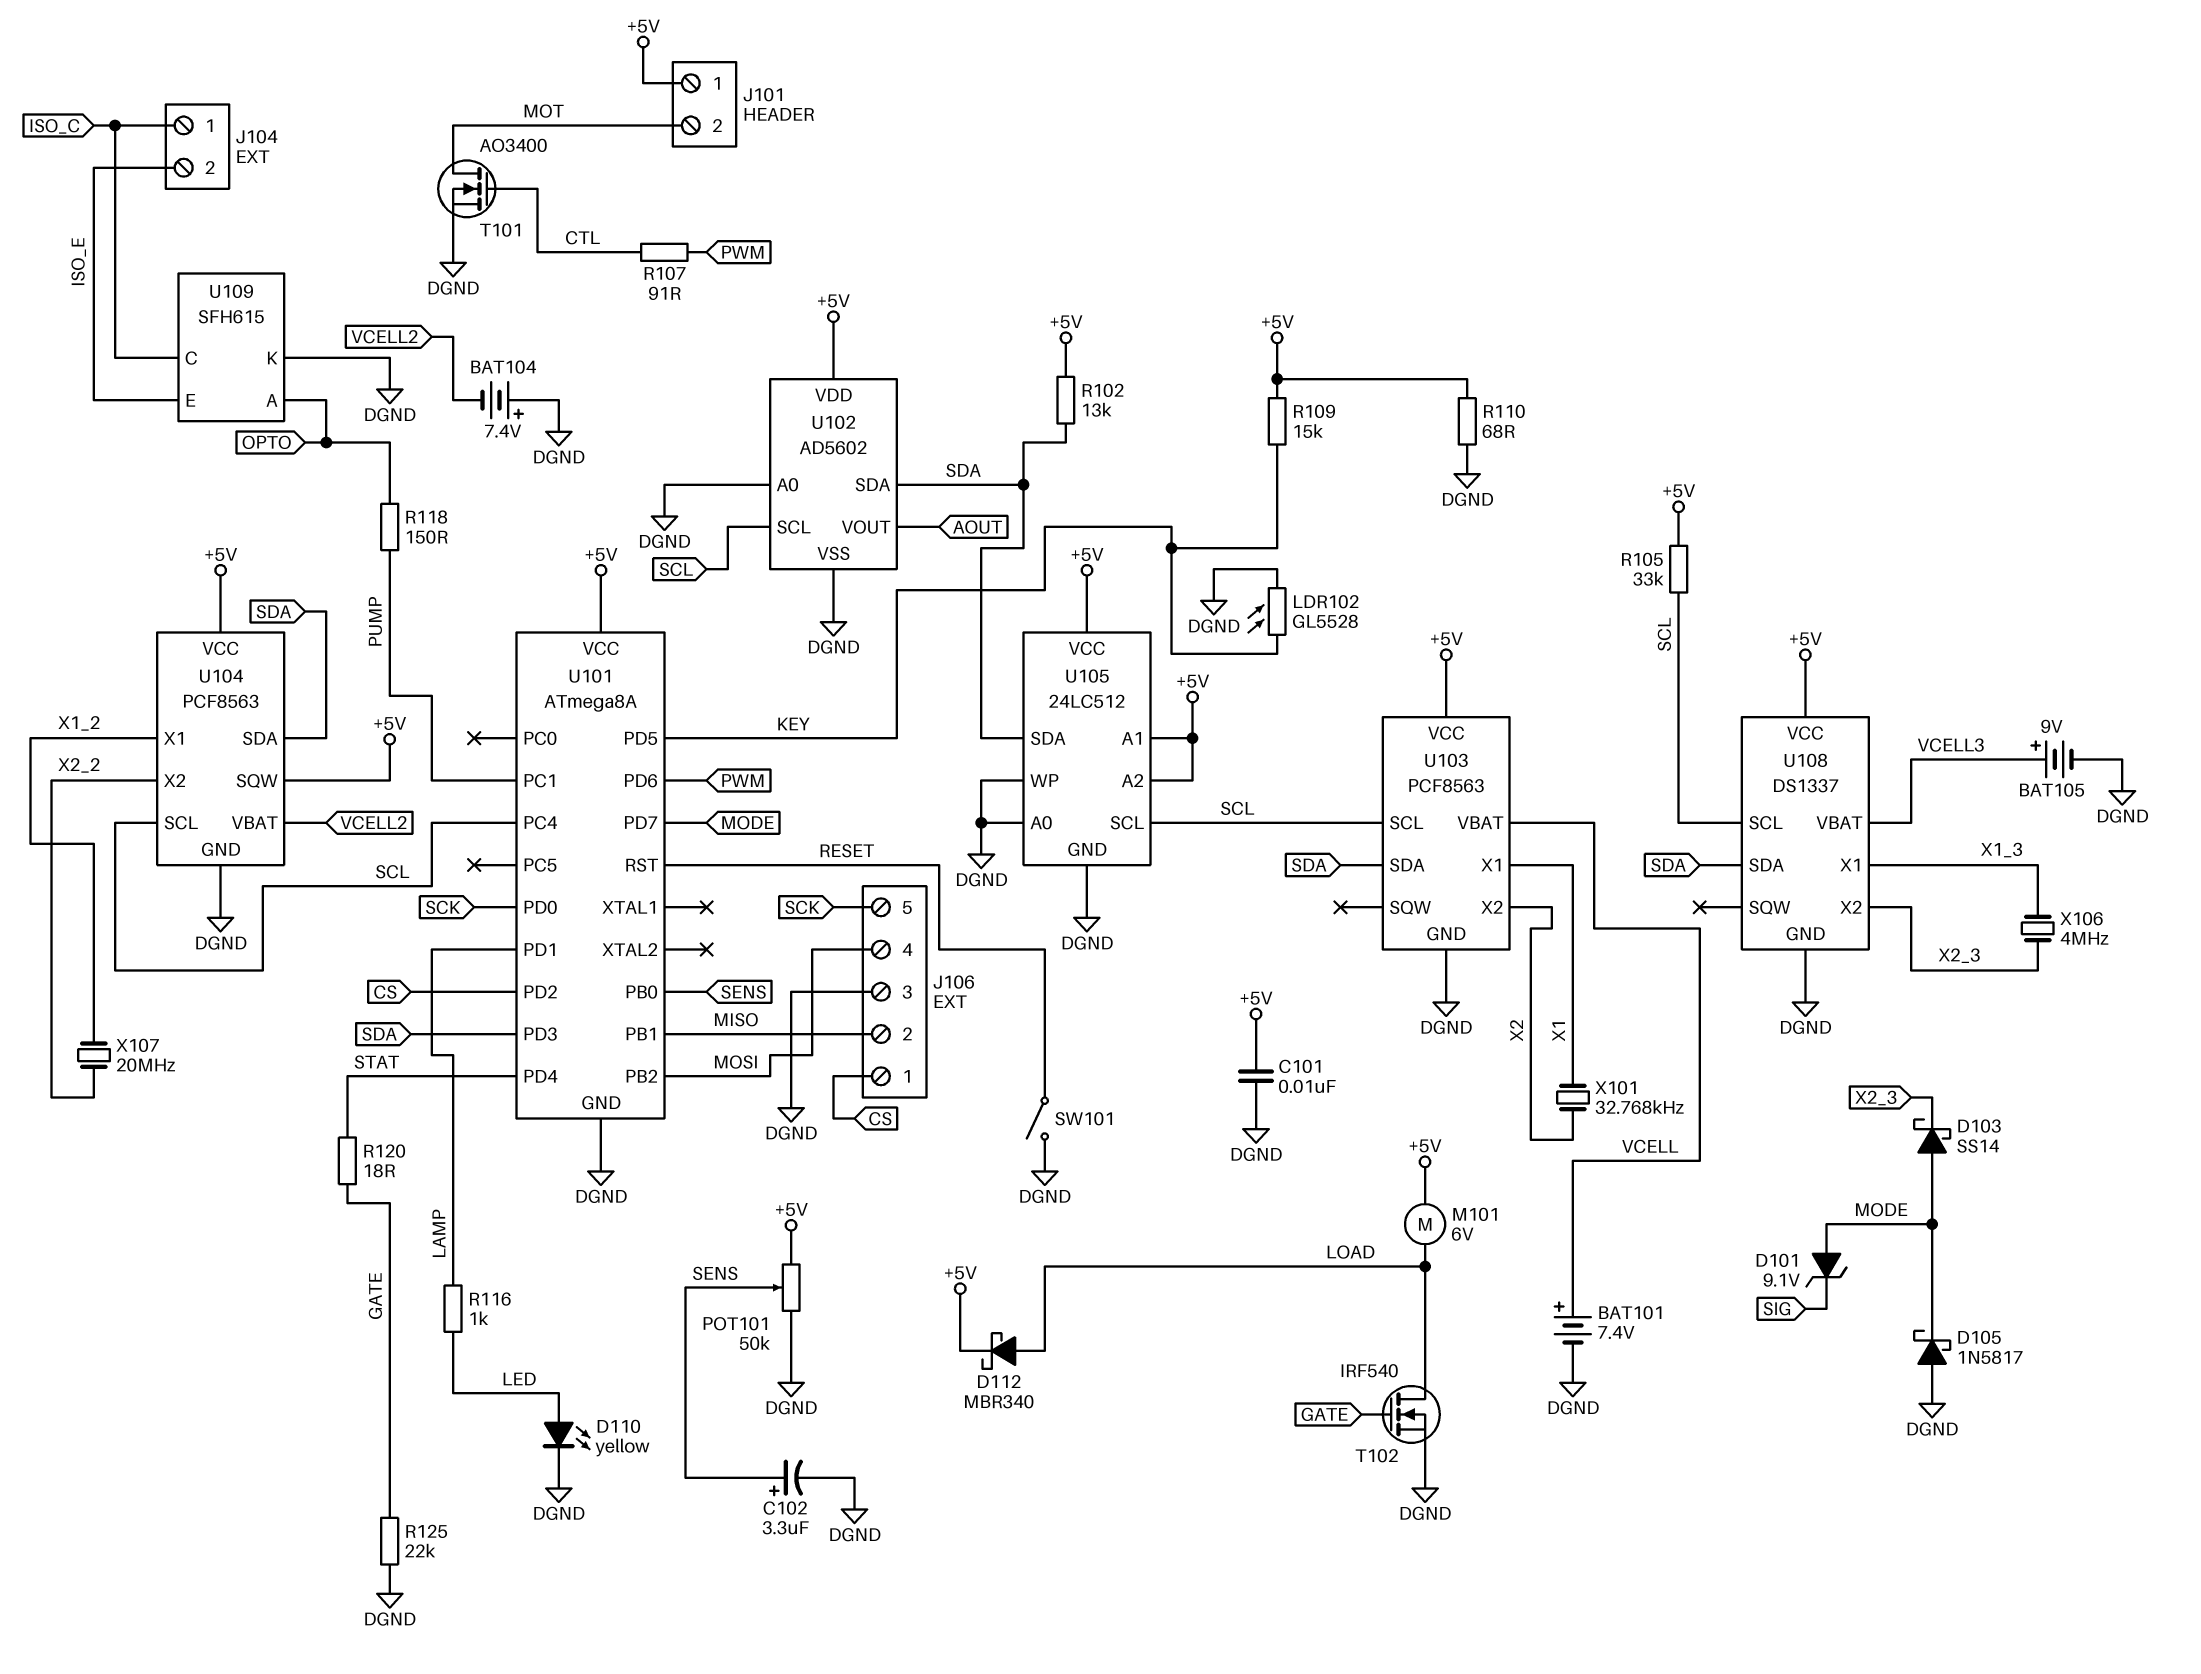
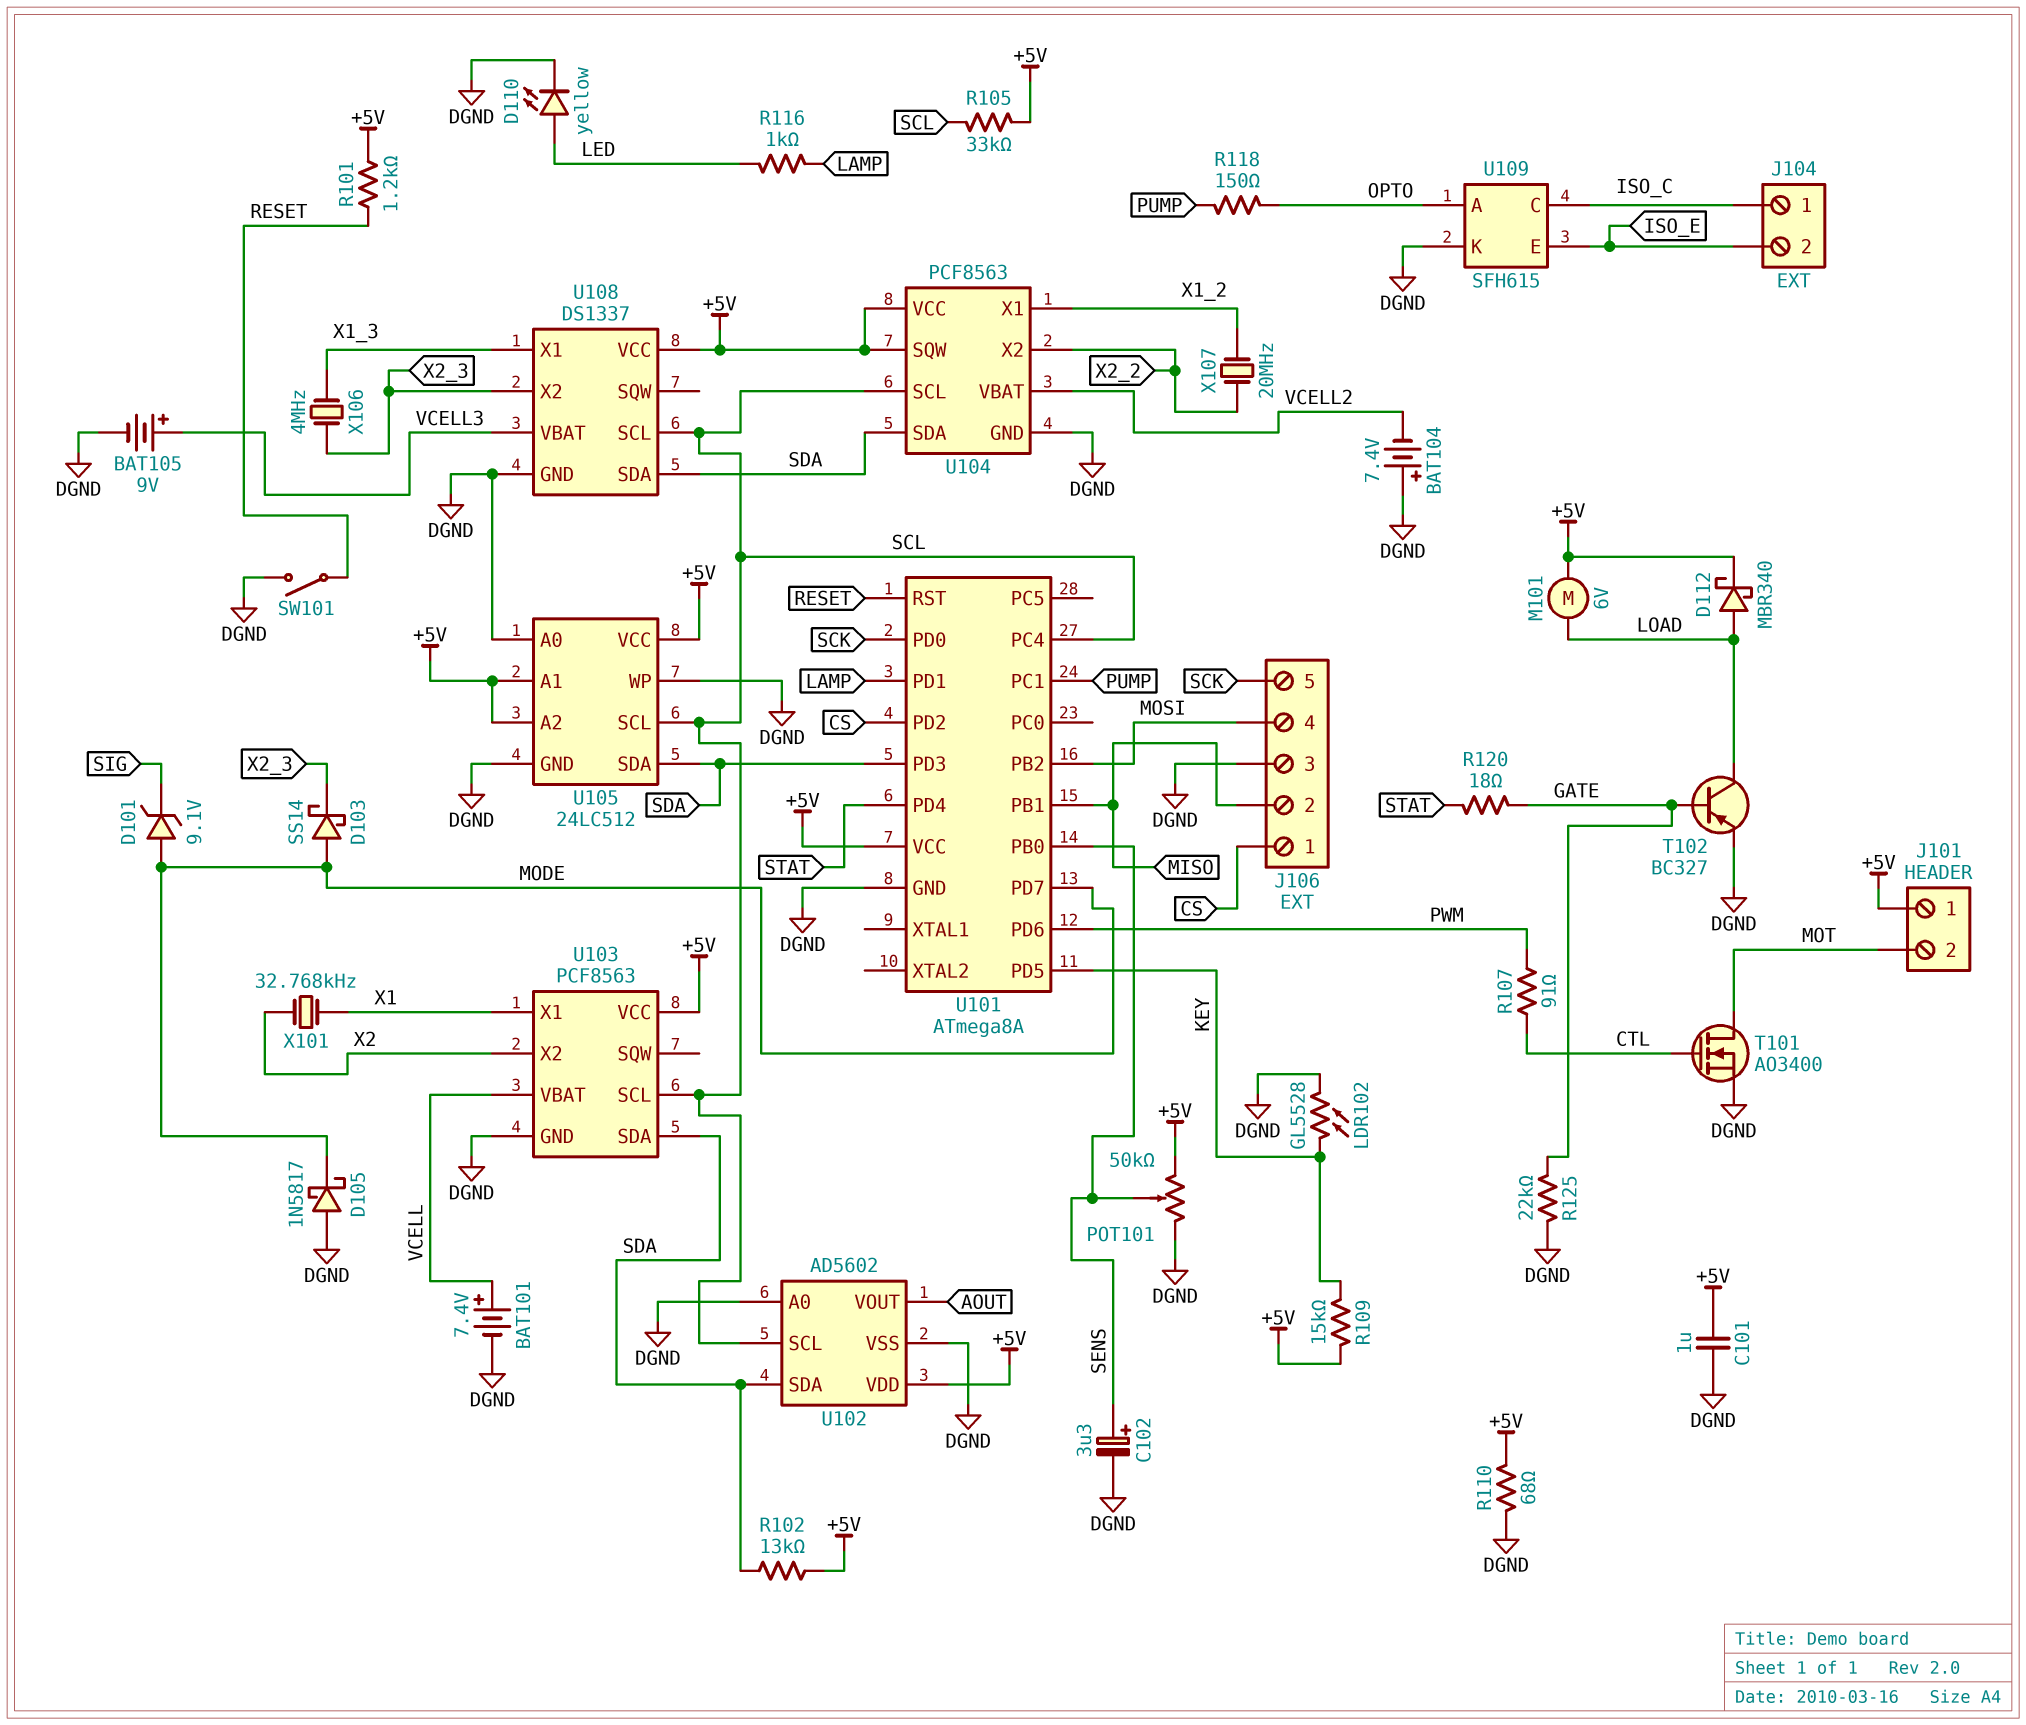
C101: 10nF (+5V, DGND) -> 1uF (+5V, DGND)
R101: none -> 1.2k (+5V, RESET)
T102: NMOS IRF540 (G GATE, D LOAD, S DGND) -> PNP BC327 (B GATE, C LOAD, E DGND)

